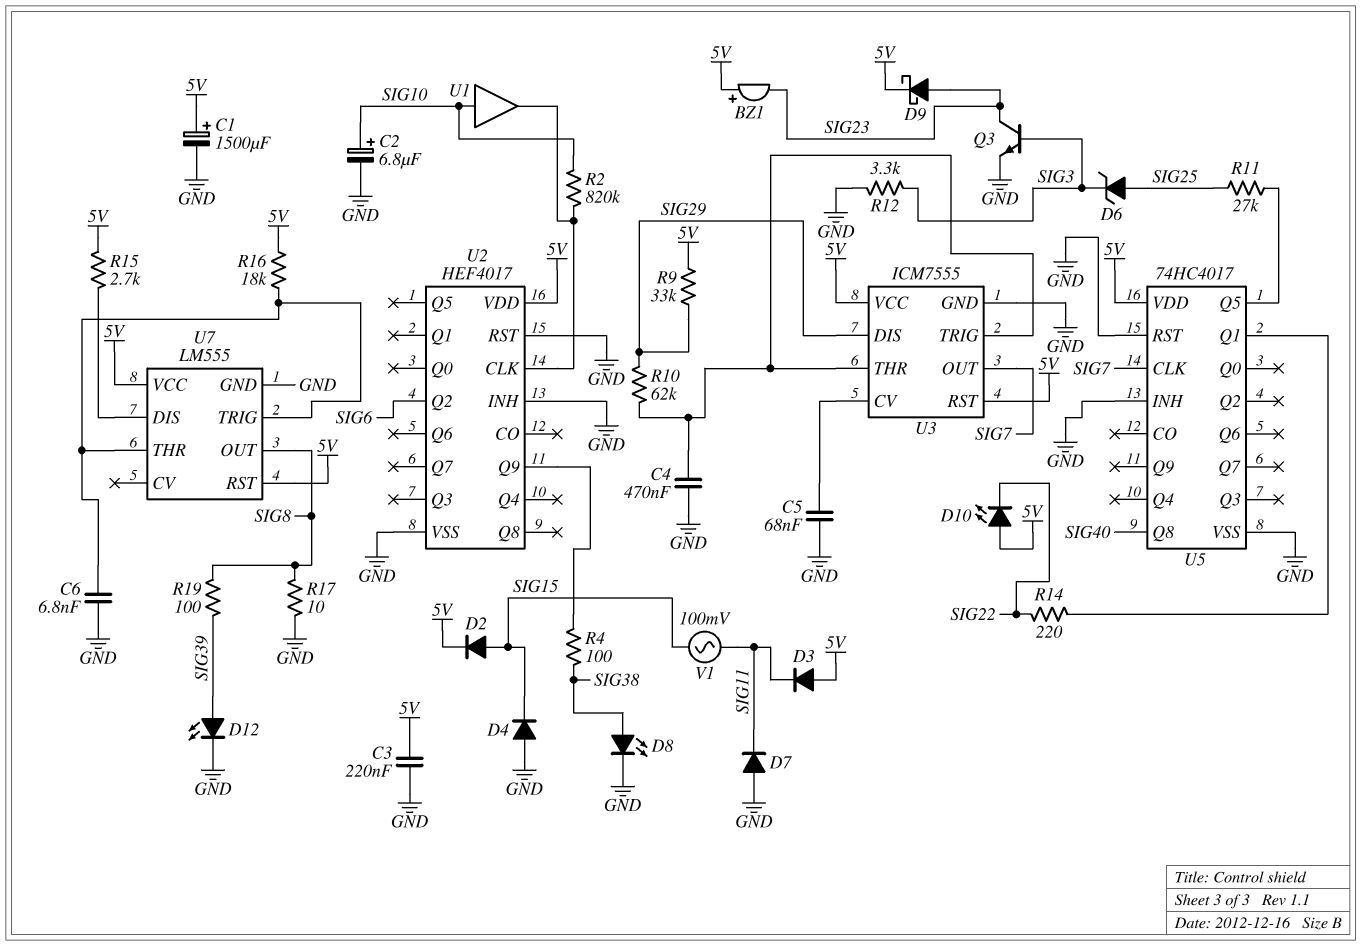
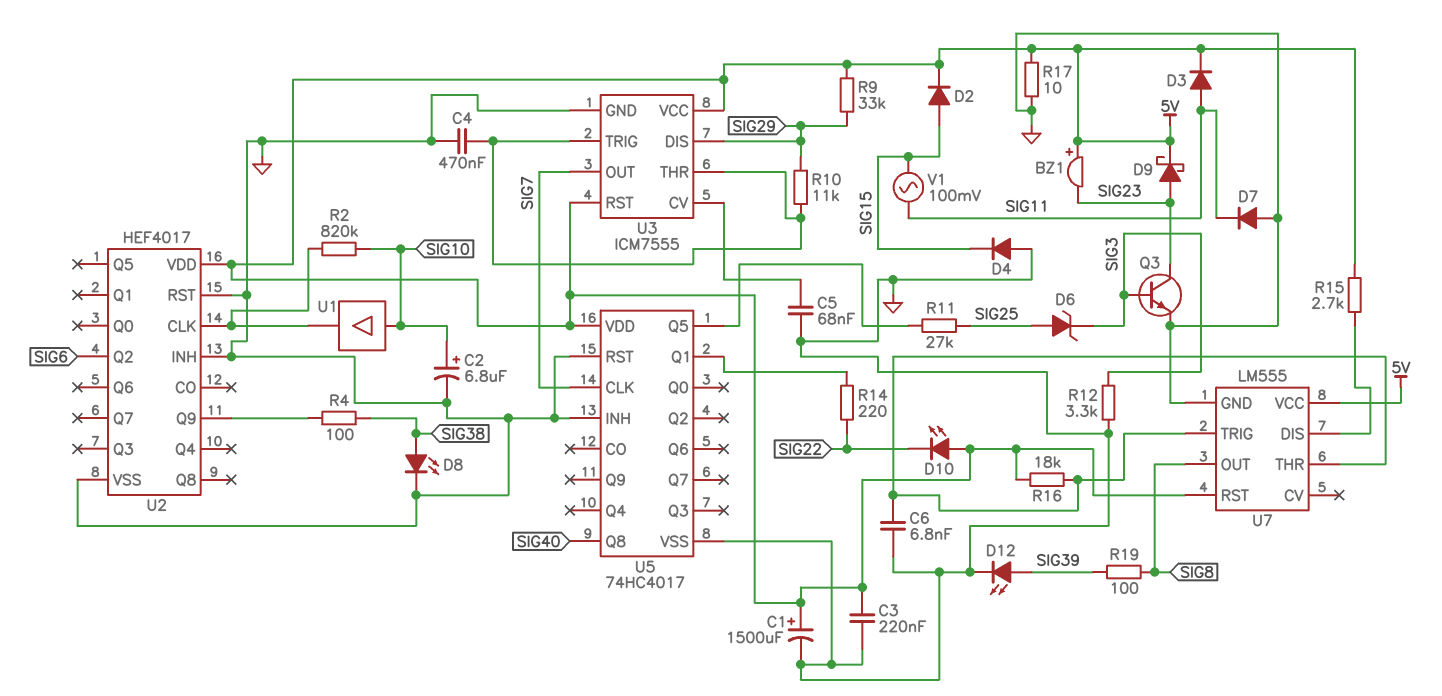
D3: diode (A 5V, K SIG11) -> diode (A SIG11, K 5V)
R10: 62k (SIG29, U3/THR) -> 11k (SIG29, U3/THR)
R17: 10 (GND, SIG8) -> 10 (5V, GND)

